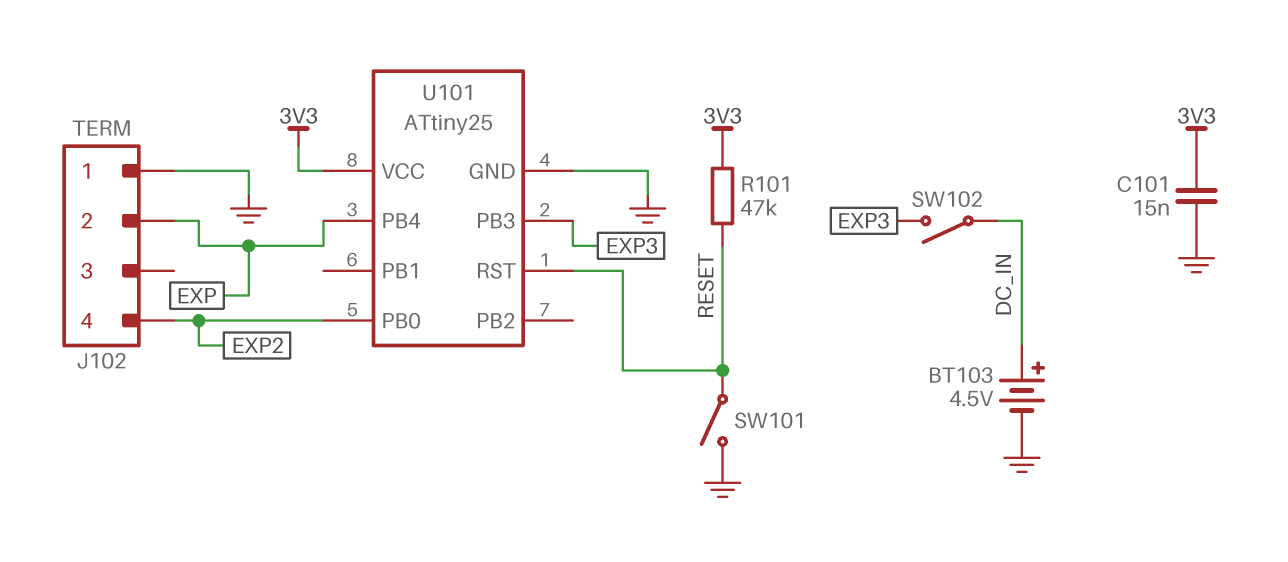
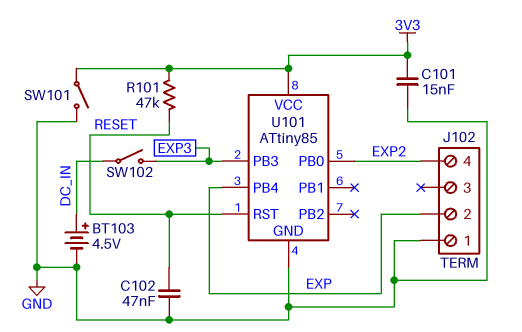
C102: none -> 47nF (GND, RESET)
SW101: switch (GND, RESET) -> switch (3V3, GND)
U101: ATtiny25 -> ATtiny85

